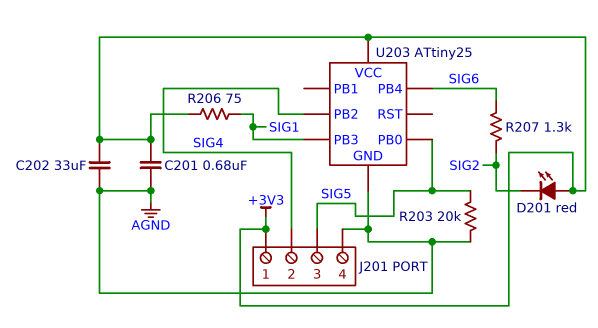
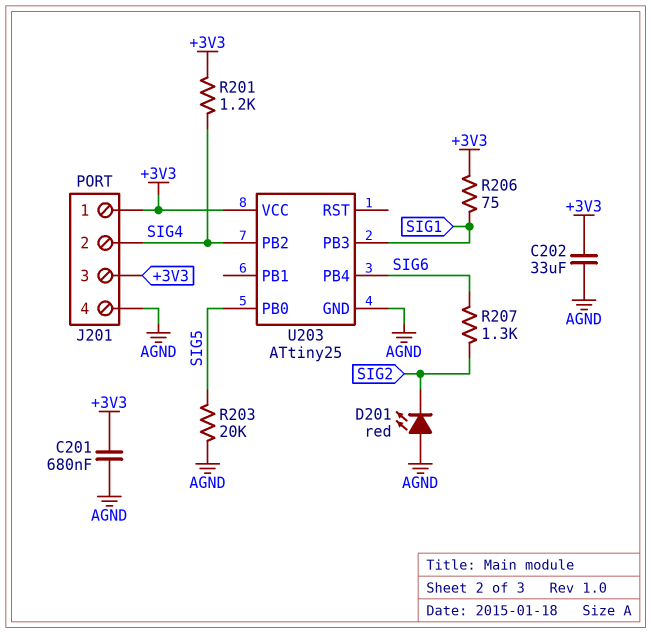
D201: LED red (A +3V3, K SIG2) -> LED red (A AGND, K SIG2)
J201 pin 3: SIG5 -> +3V3
R201: none -> 1.2k (+3V3, SIG4)

